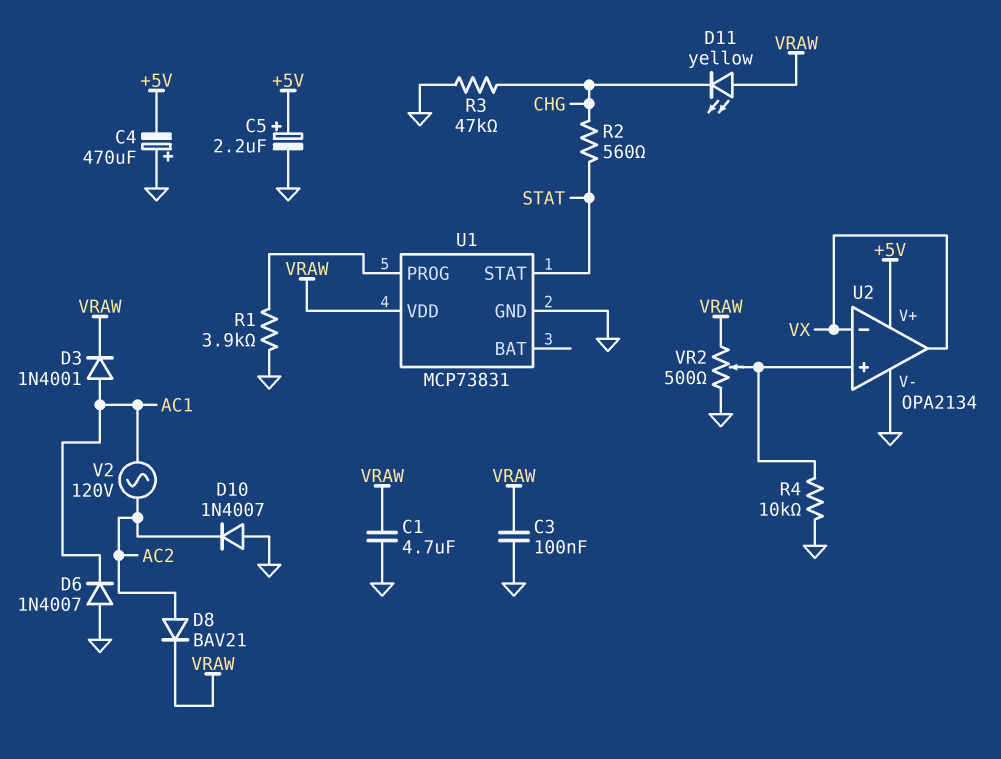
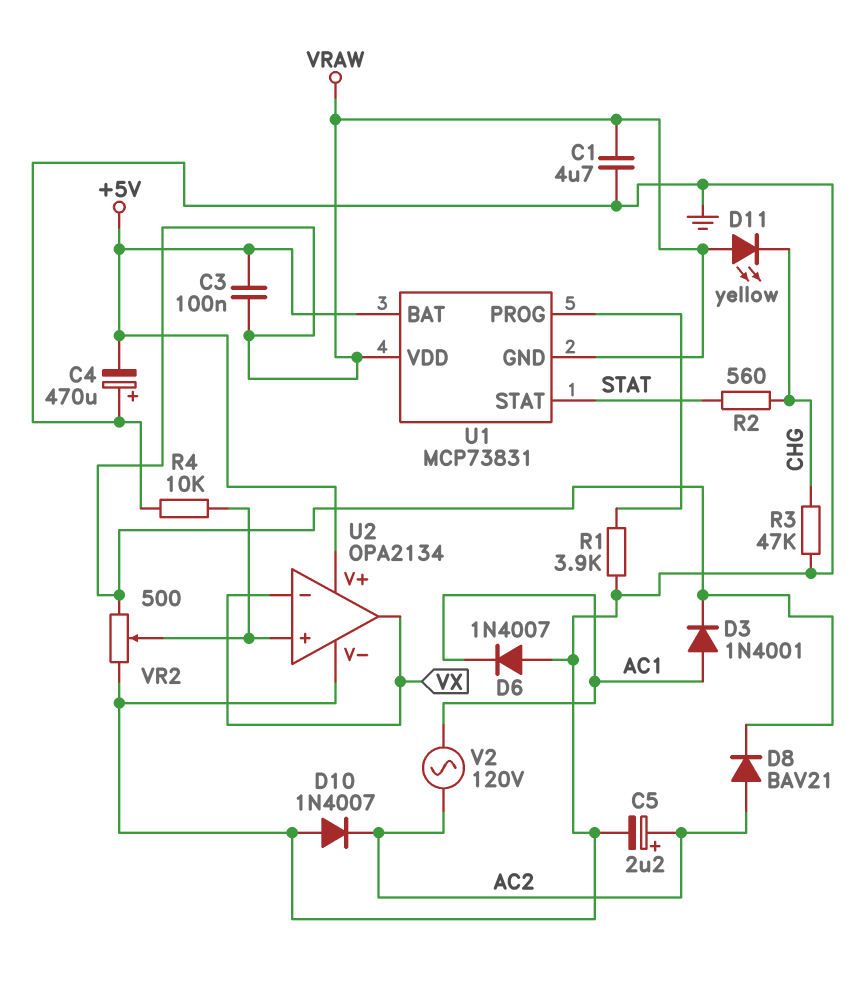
C3: 100nF (GND, VRAW) -> 100nF (+5V, VRAW)
C5: 2.2uF (plus +5V, minus GND) -> 2.2uF (plus AC2, minus GND)
U1 pin BAT: none -> +5V
U1 pin GND: GND -> VRAW

